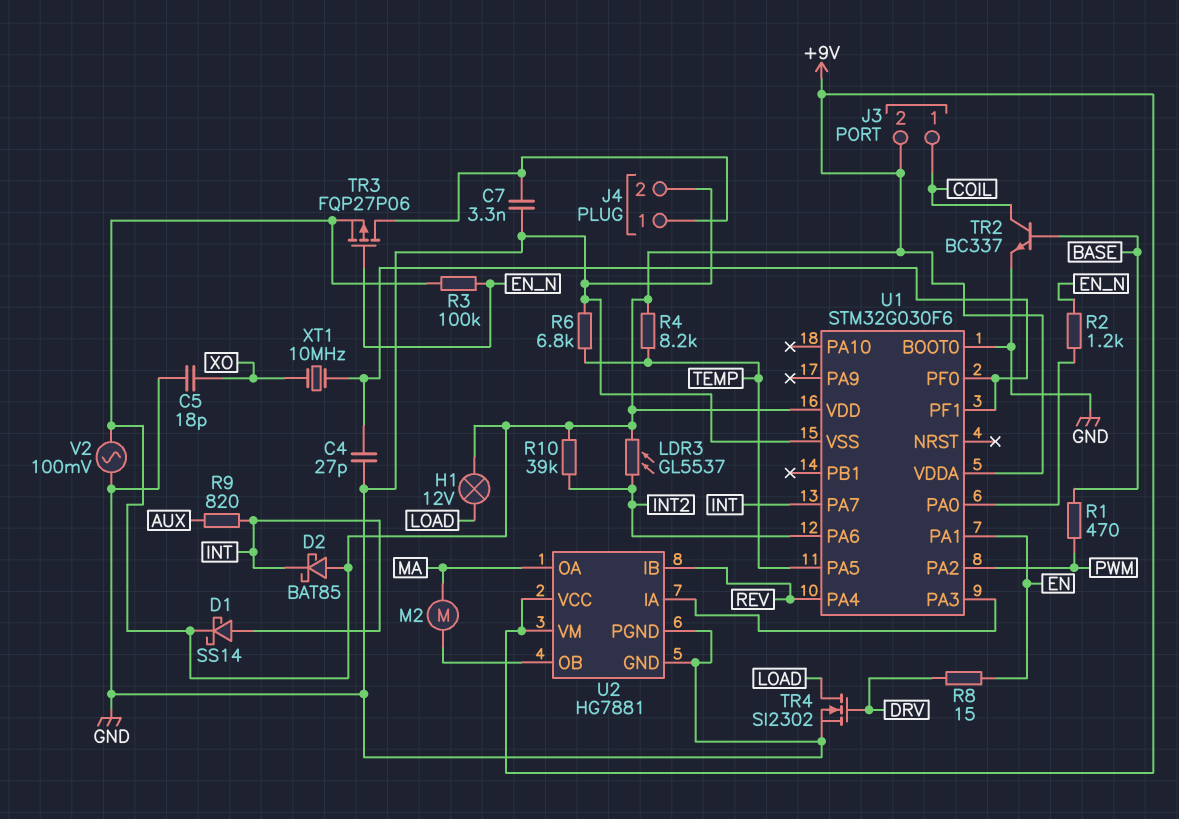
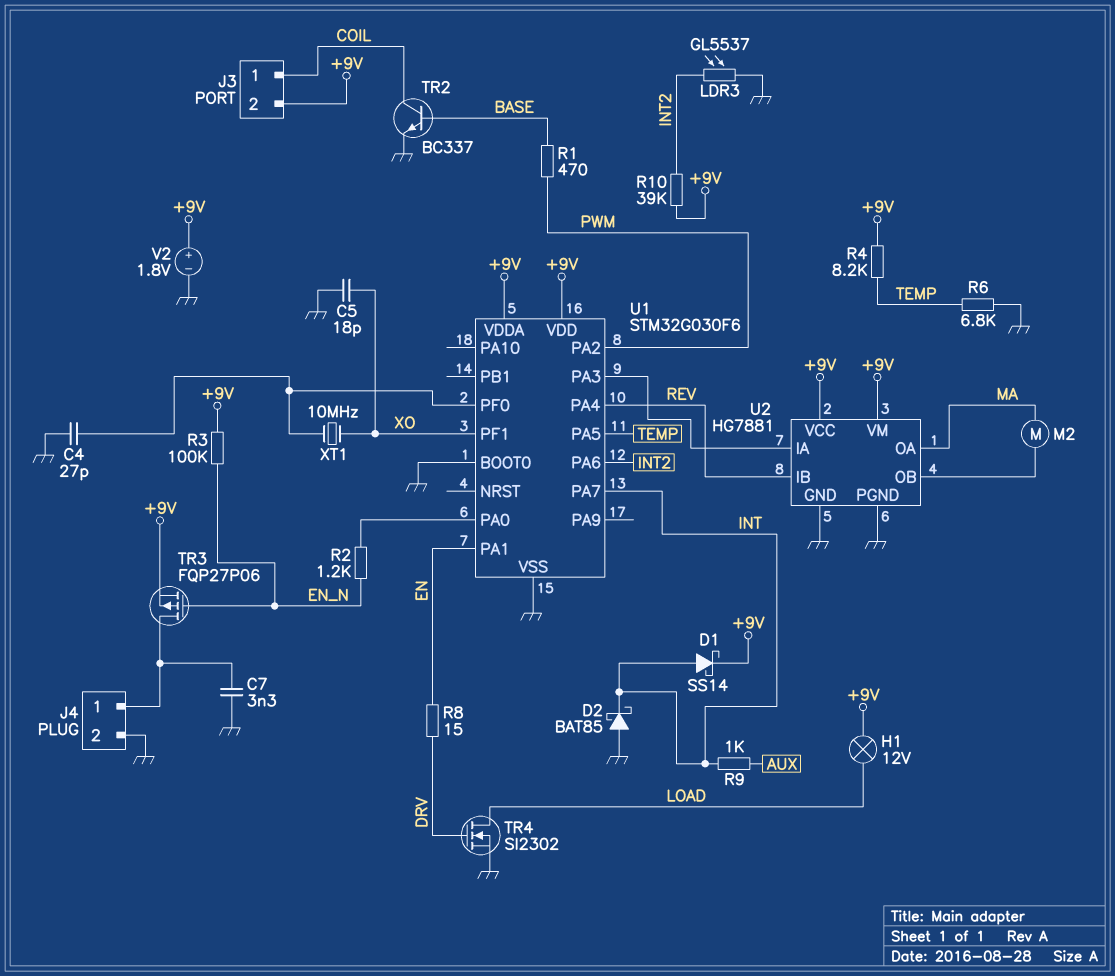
D2: schottky BAT85 (A +9V, K INT) -> schottky BAT85 (A GND, K INT)
LDR3: GL5537 (+9V, INT2) -> GL5537 (GND, INT2)
R9: 820 (AUX, INT) -> 1k (AUX, INT)
U1 pin PF1: U1/PF0 -> XO
V2: AC 100mV (+9V, GND) -> 1.8V (plus +9V, minus GND)

